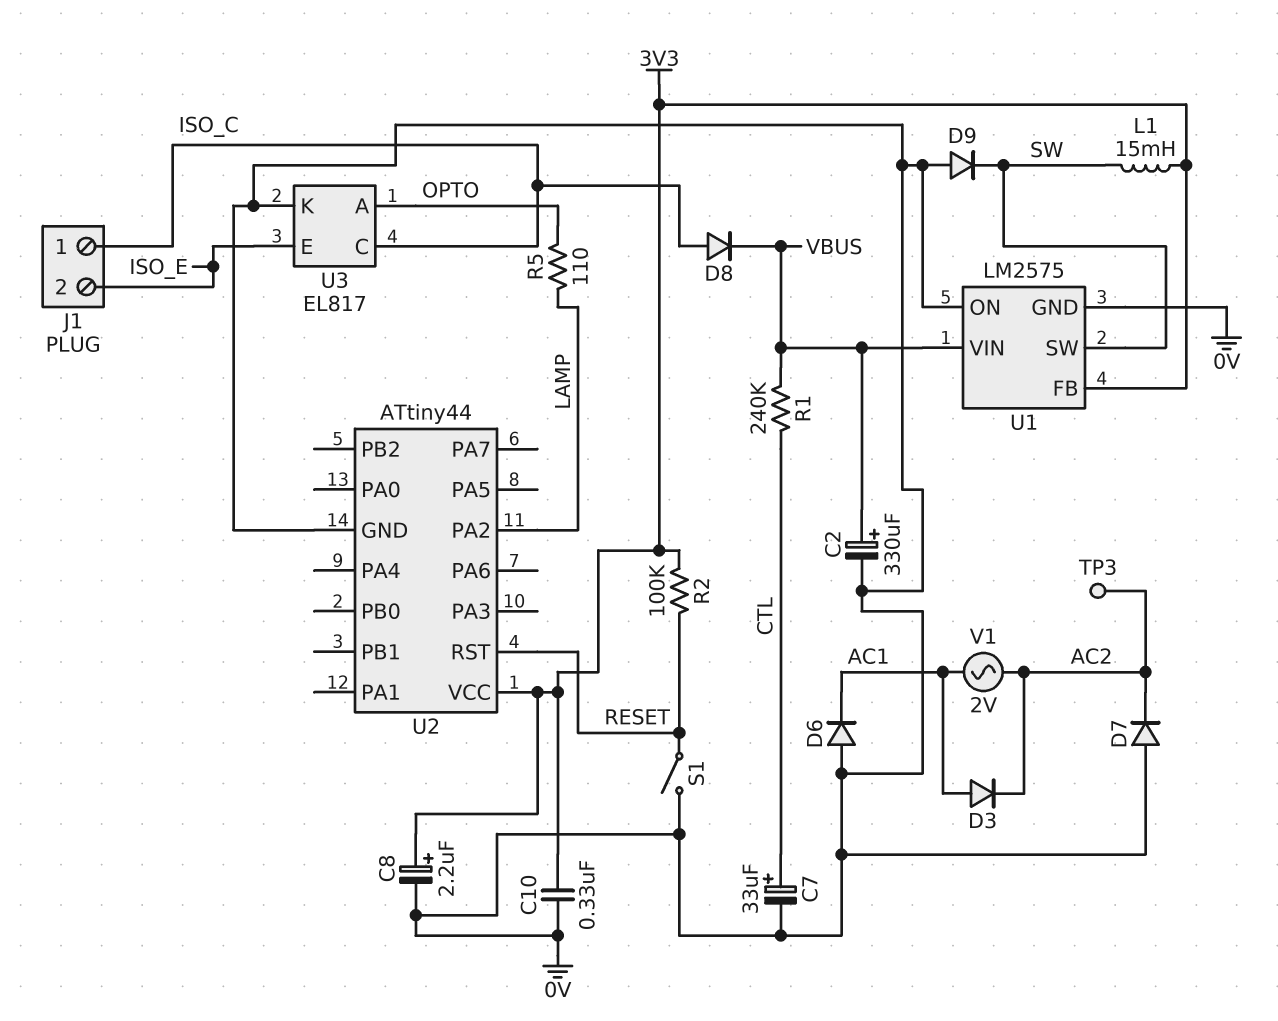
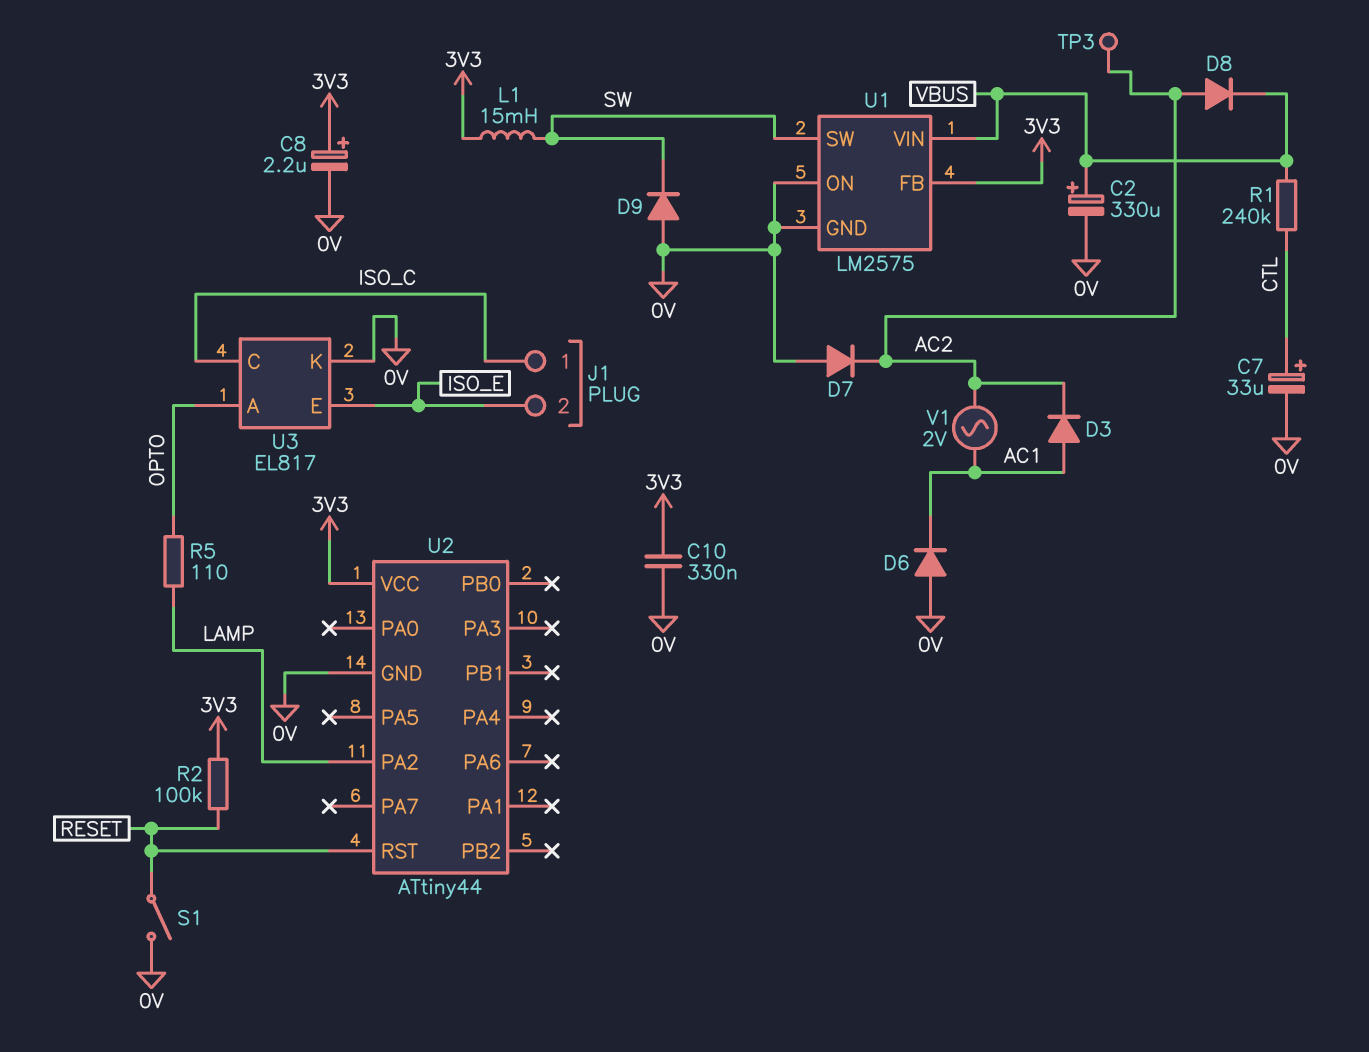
D8: diode (A ISO_C, K VBUS) -> diode (A AC2, K VBUS)

